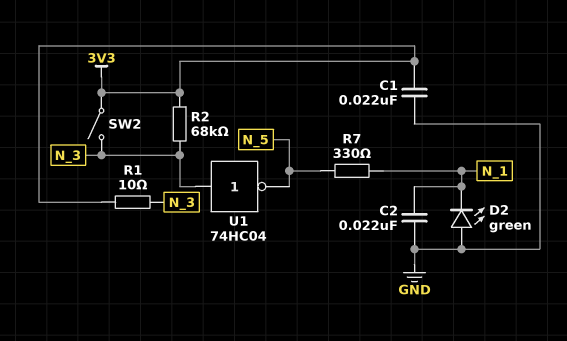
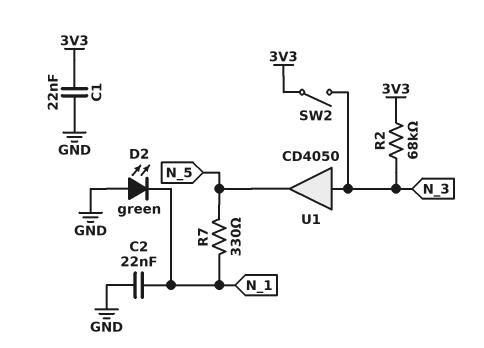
R1: 10 (3V3, N_3) -> none
U1: NOT 74HC04 (in N_3, out N_5) -> buffer CD4050 (in N_3, out N_5)

